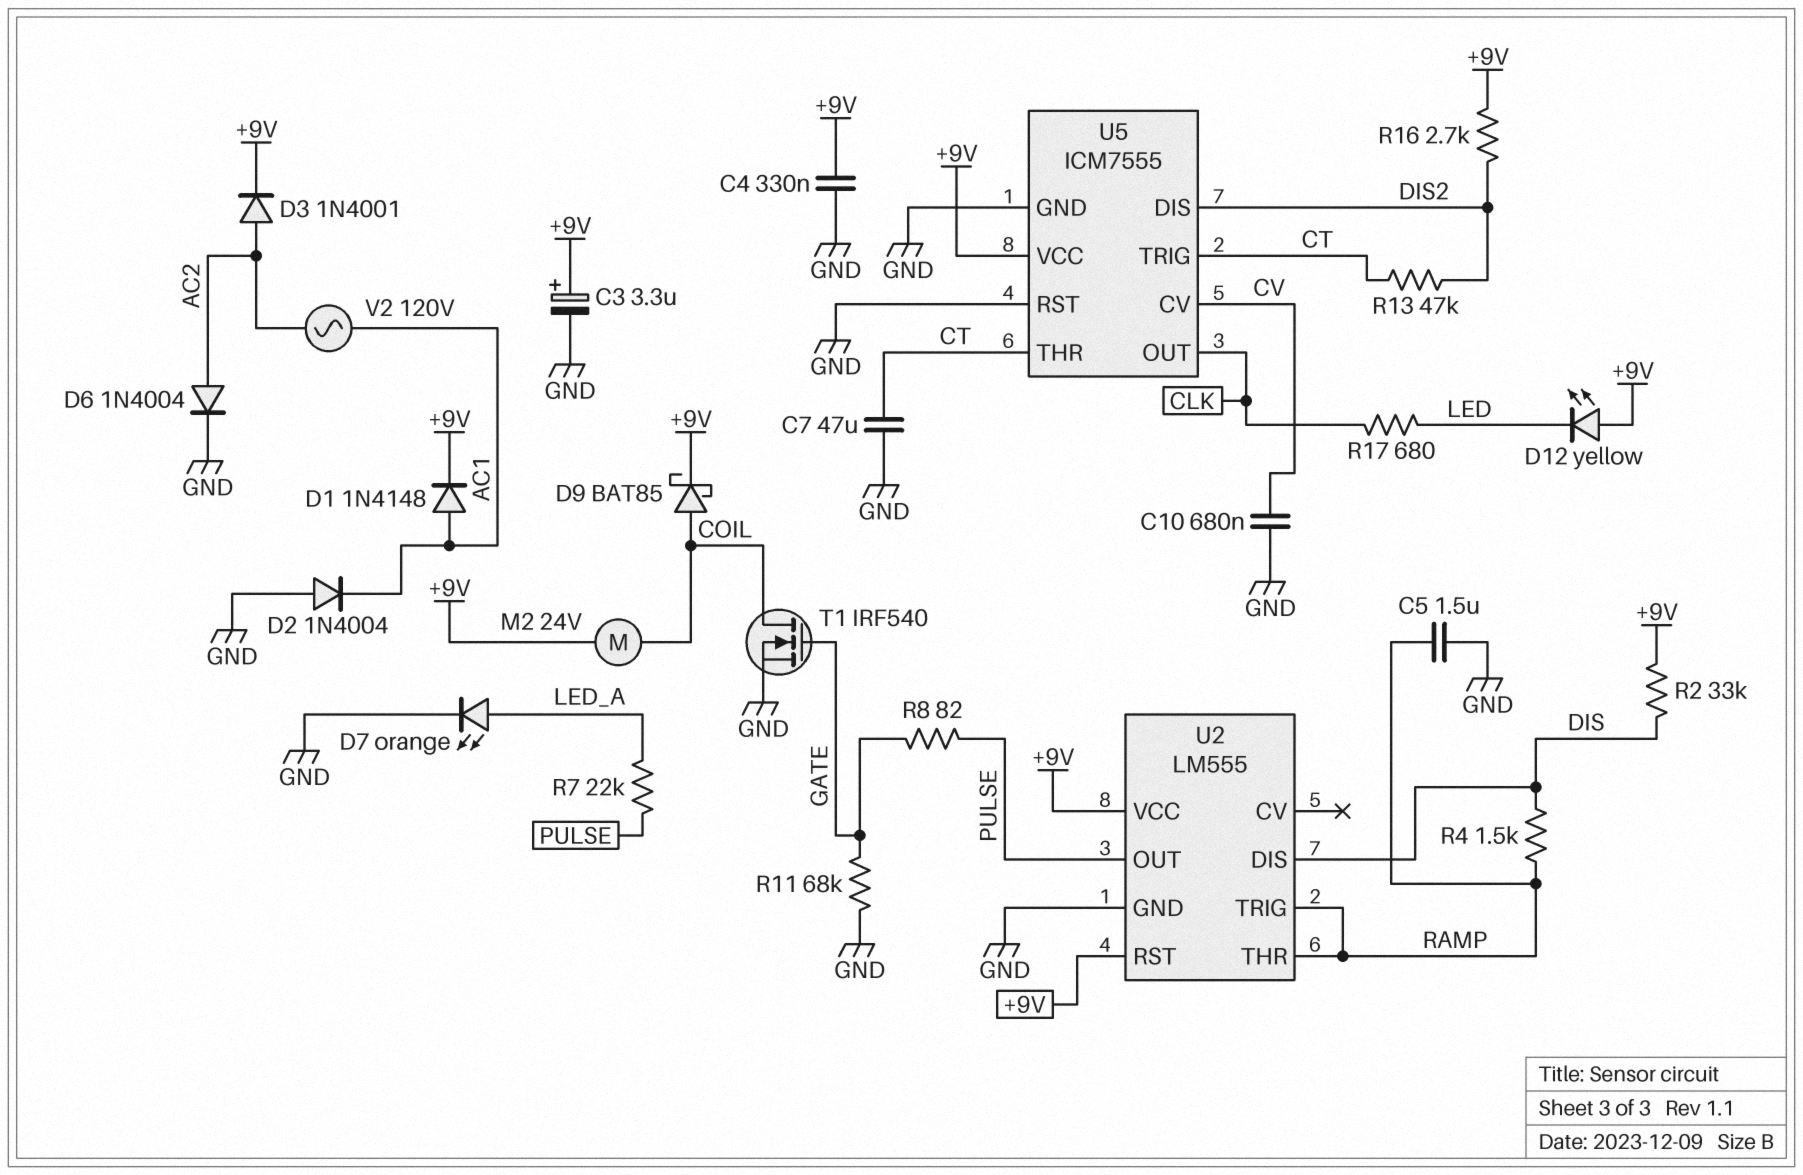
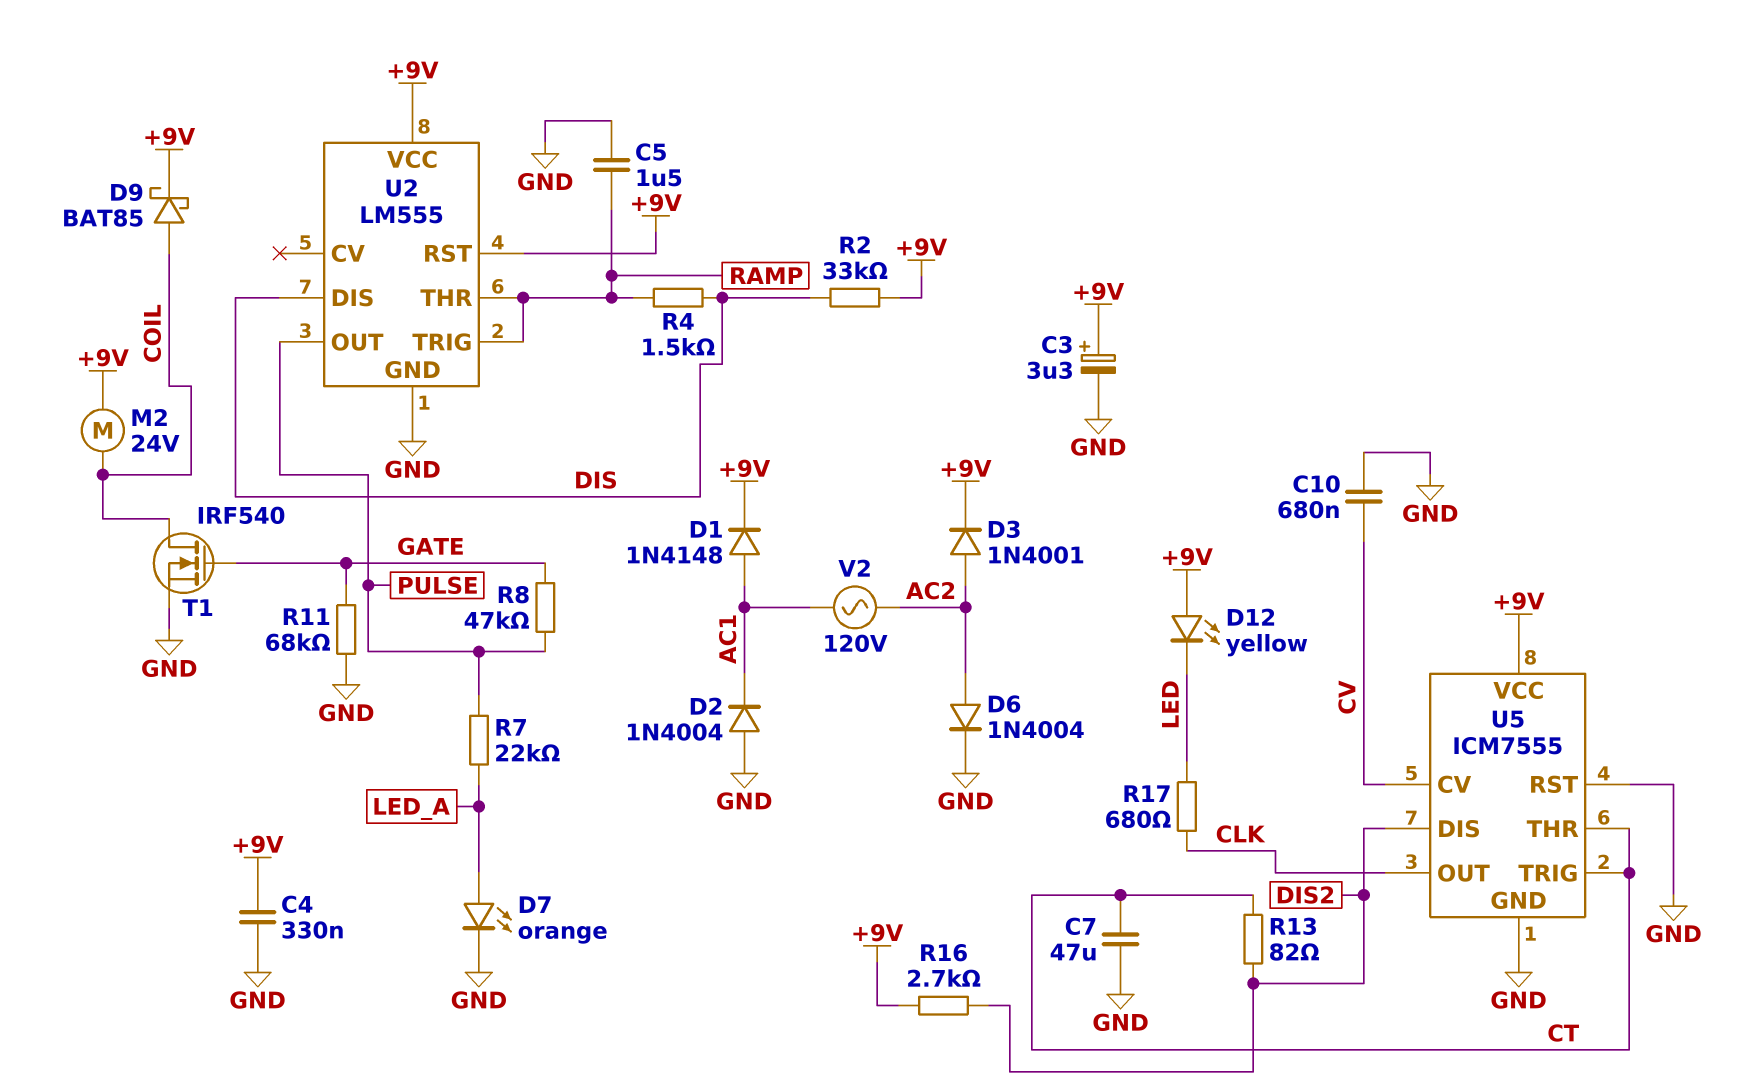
R8: 82 (GATE, PULSE) -> 47k (GATE, PULSE)
R13: 47k (CT, DIS2) -> 82 (CT, DIS2)

